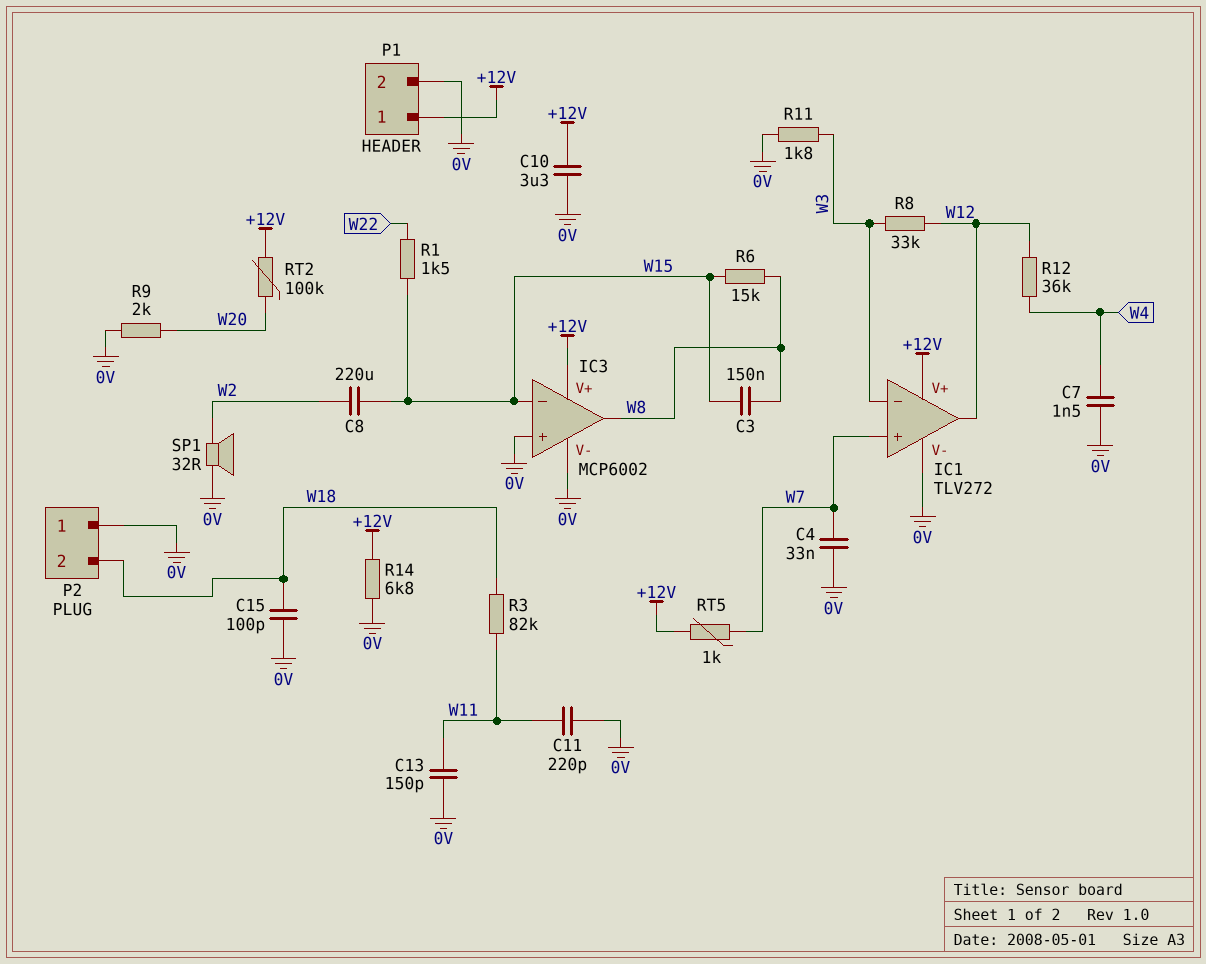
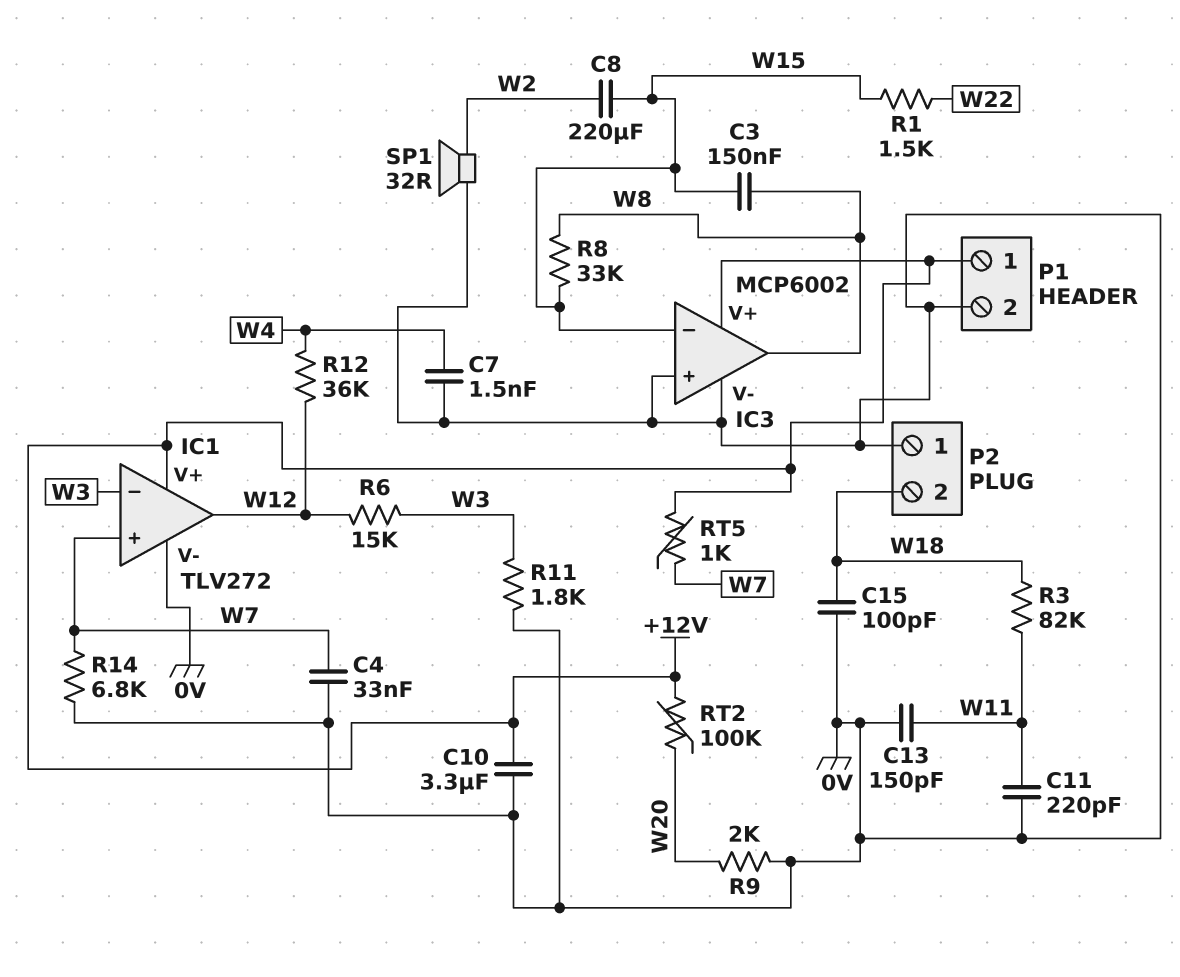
R6: 15k (W8, W15) -> 15k (W3, W12)
R8: 33k (W3, W12) -> 33k (W8, W15)
R14: 6.8k (+12V, 0V) -> 6.8k (0V, W7)

